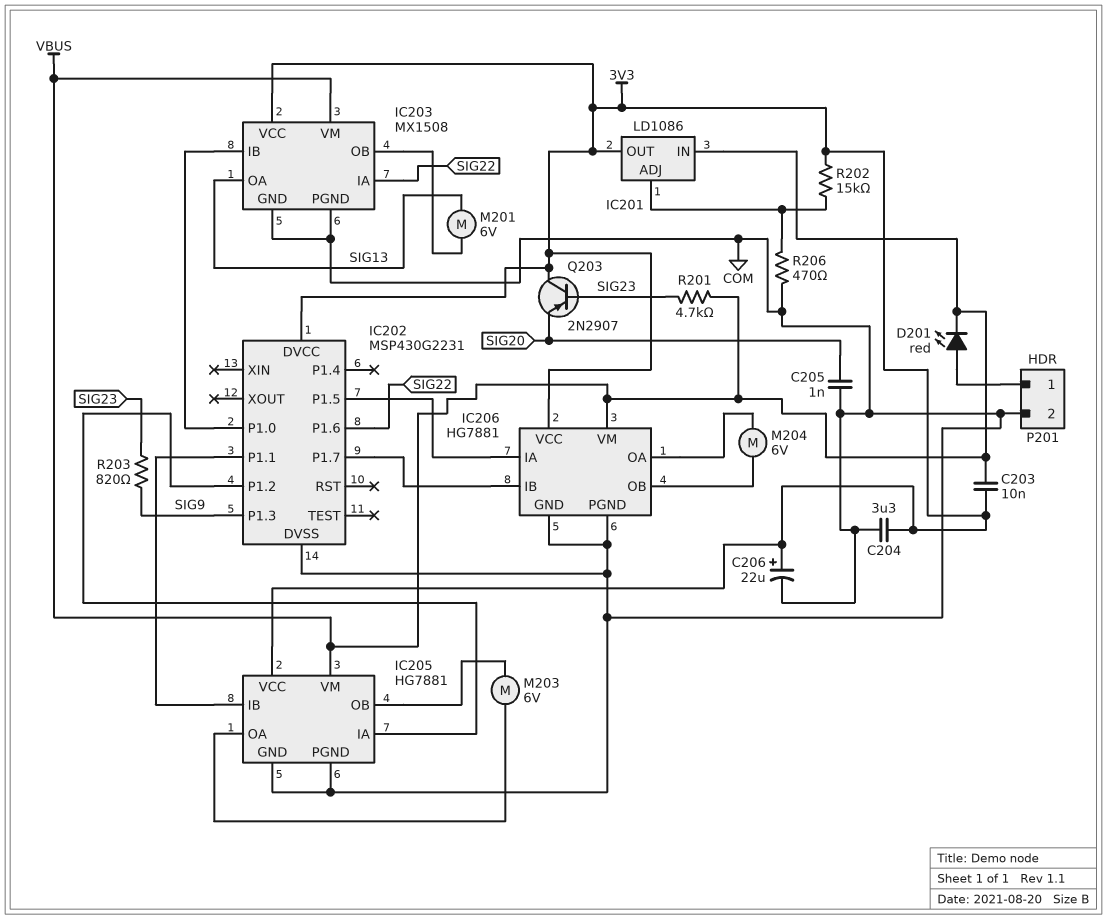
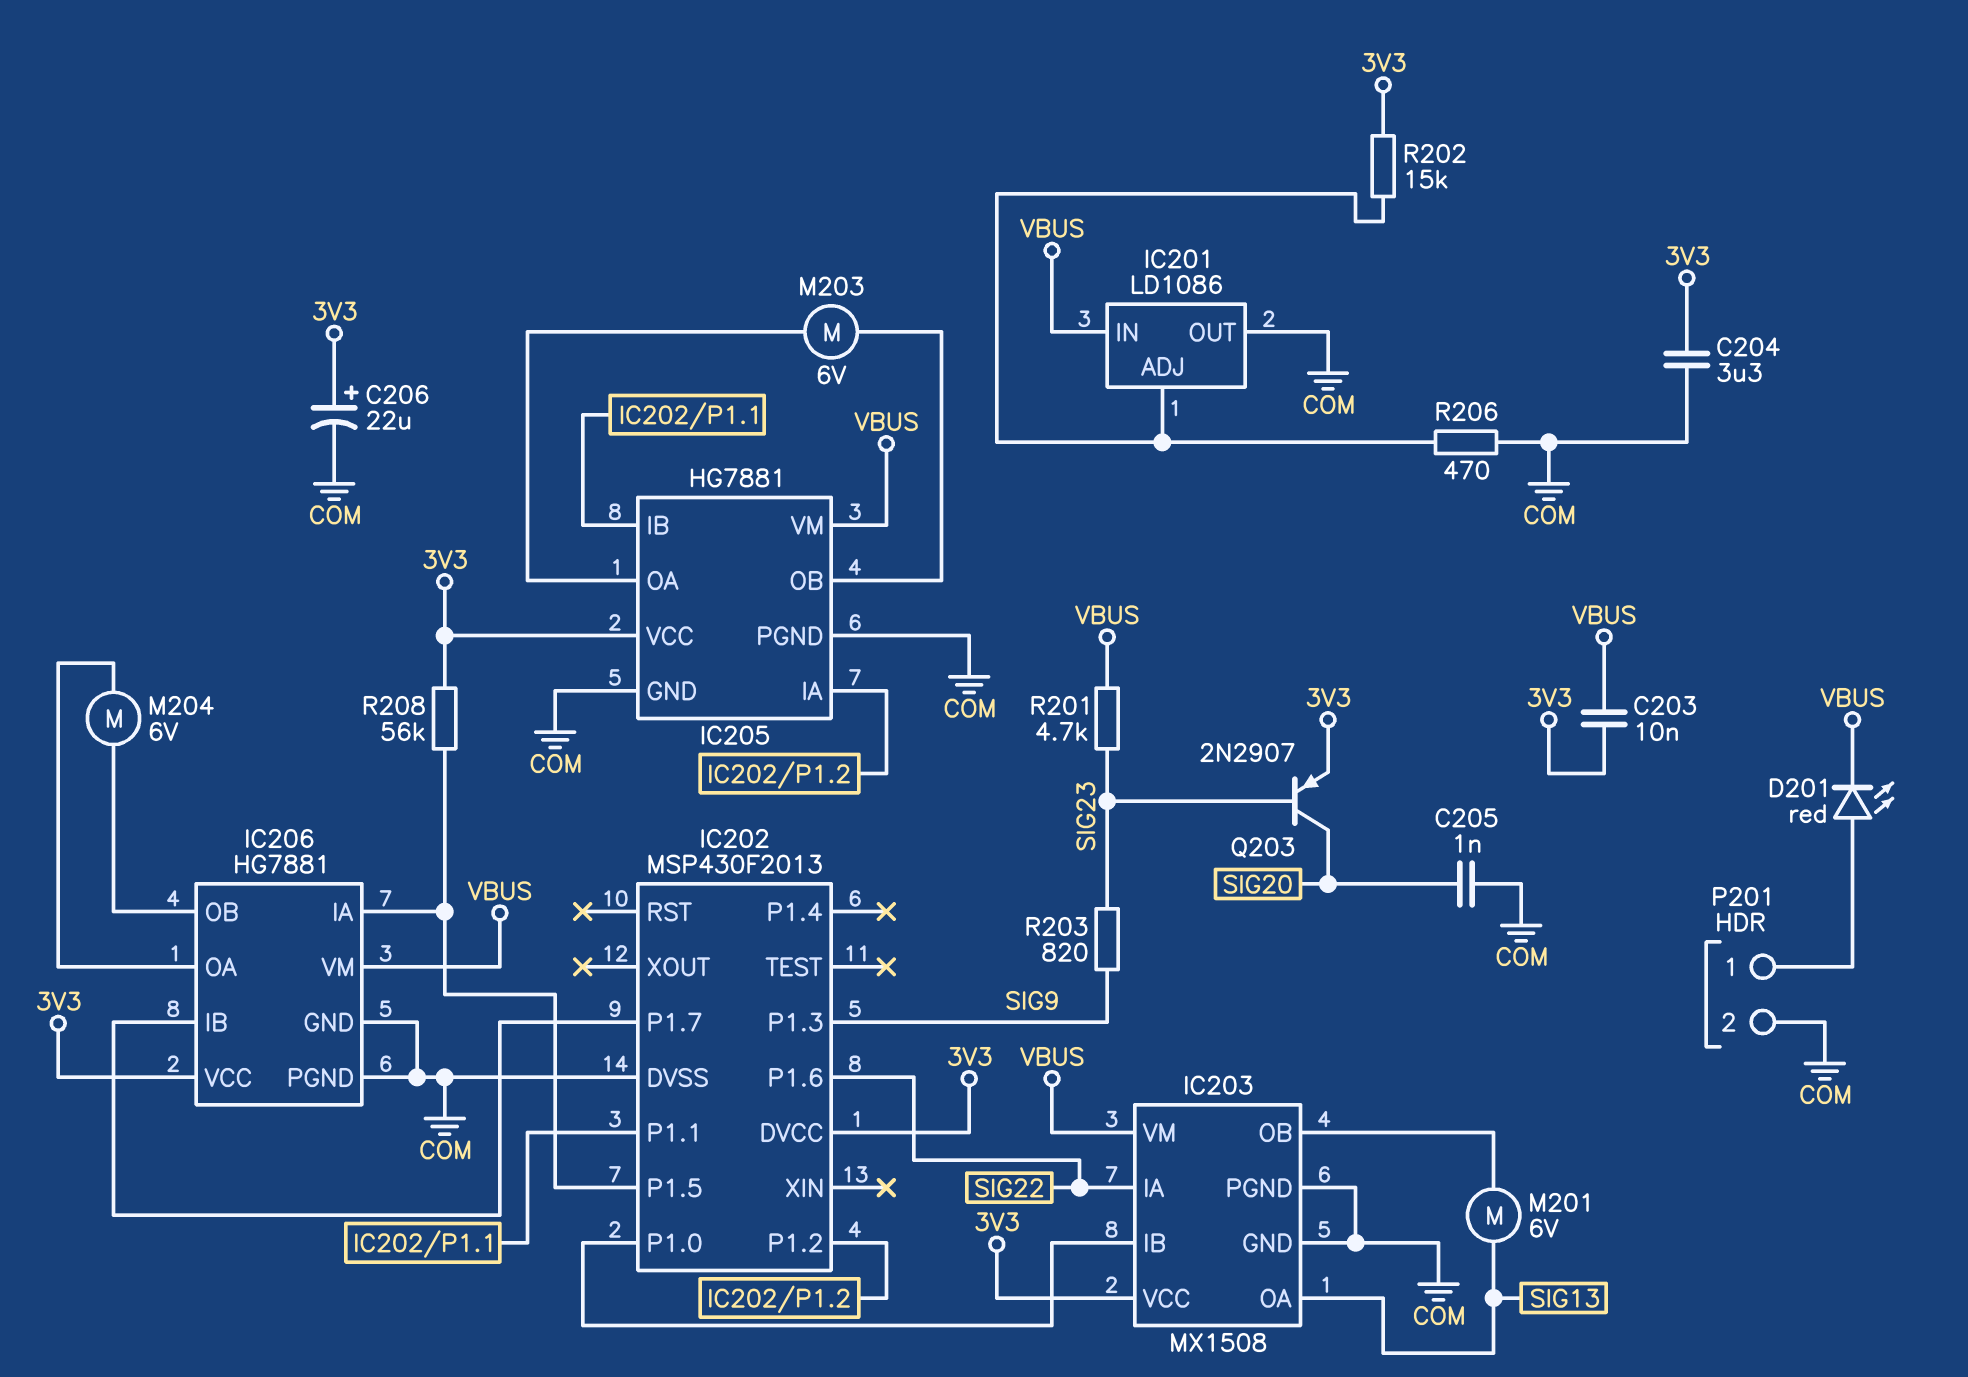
IC201 pin OUT: 3V3 -> COM
IC202: MSP430G2231 -> MSP430F2013
Q203: PNP 2N2907 (B SIG23, C 3V3, E SIG20) -> PNP 2N2907 (B SIG23, C SIG20, E 3V3)
R208: none -> 56k (3V3, IC202/P1.5)

